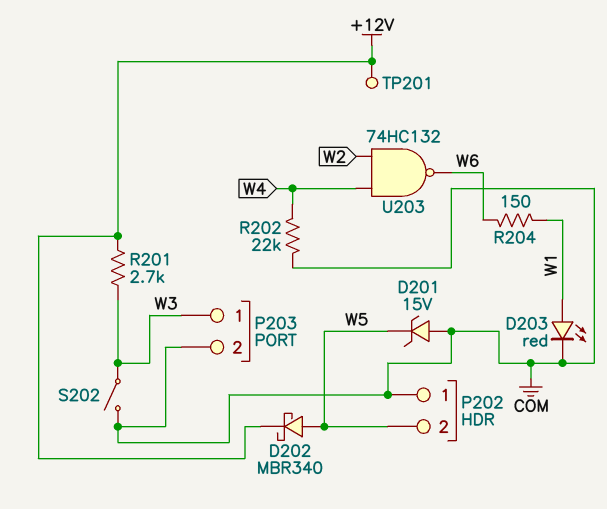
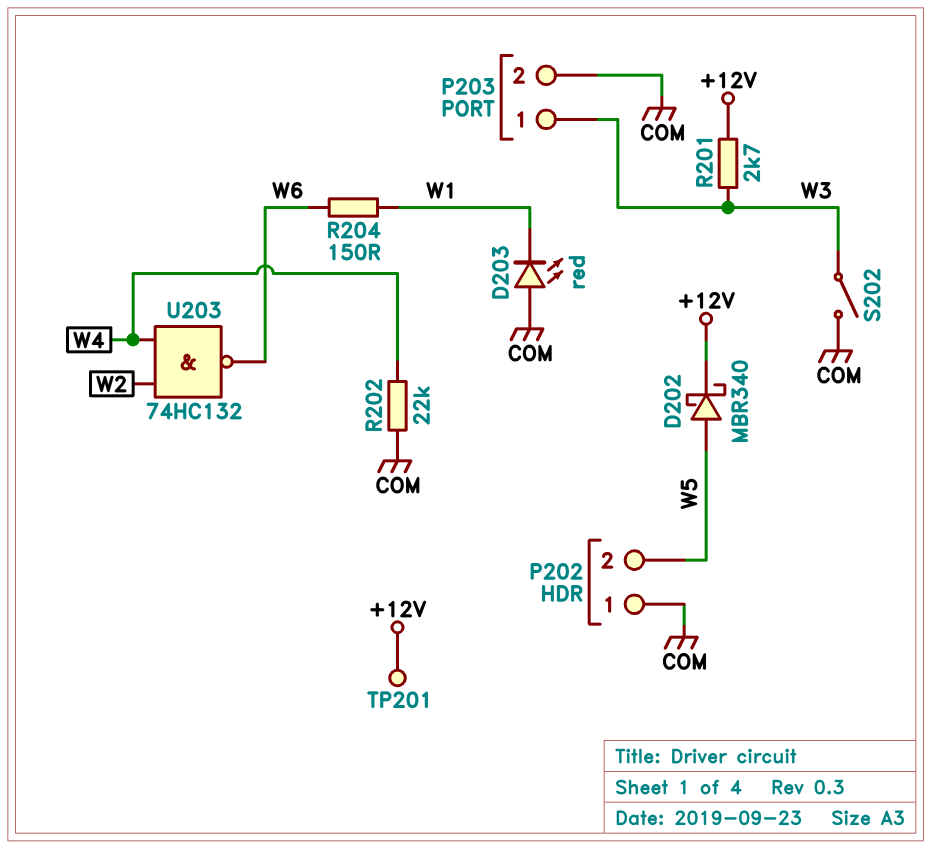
D201: zener 15V (A COM, K W5) -> none
D203: LED red (A W1, K COM) -> LED red (A COM, K W1)

